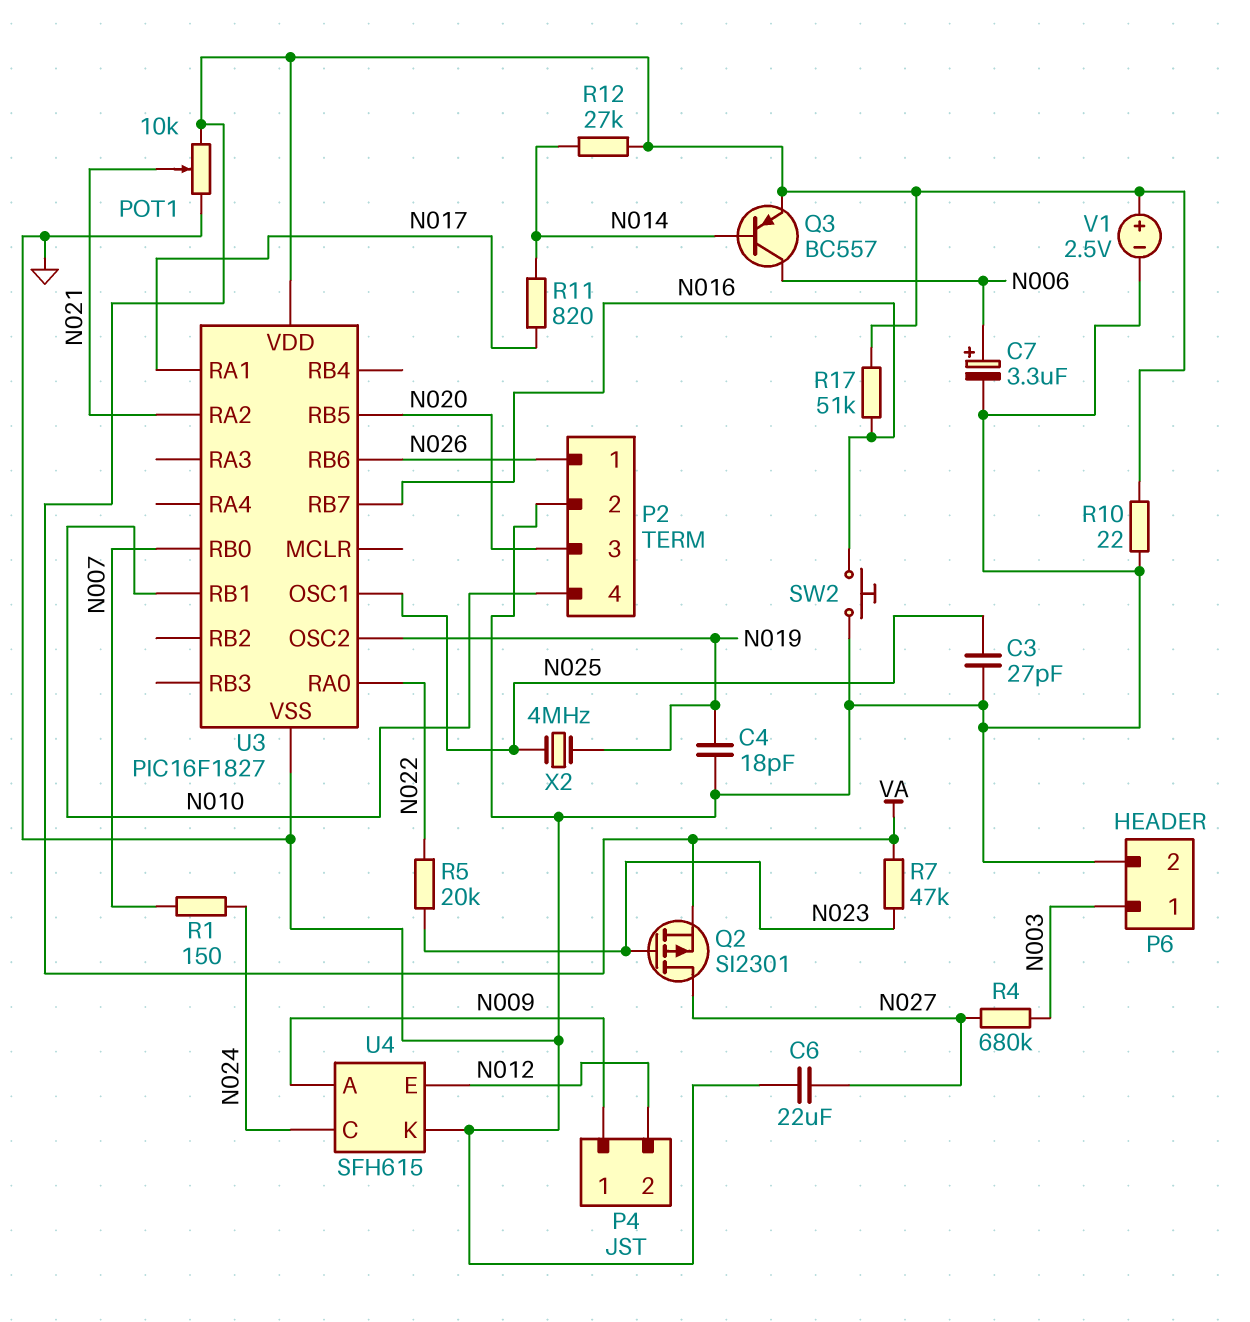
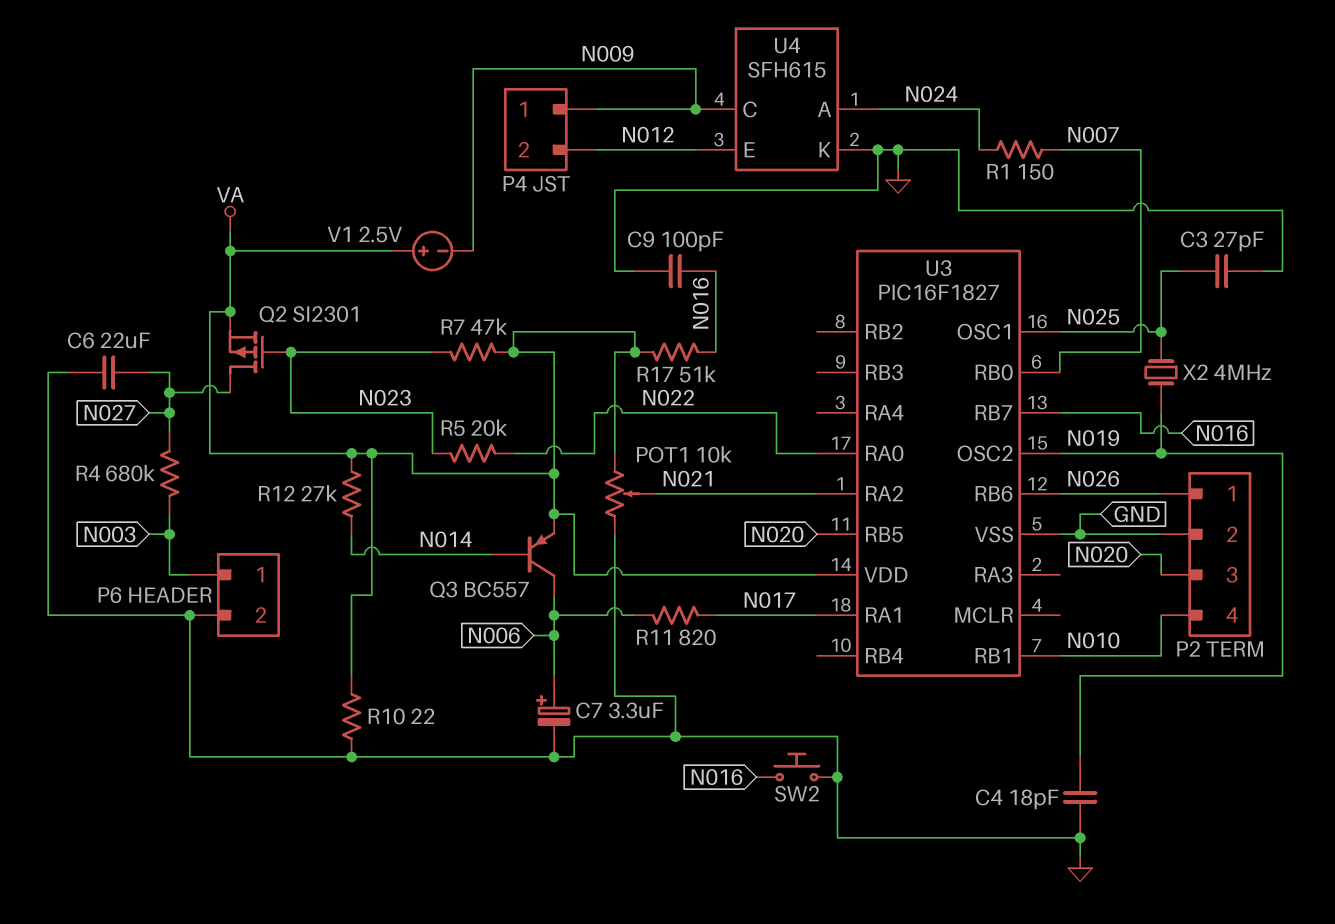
C9: none -> 100pF (GND, N016)
R11: 820 (N014, N017) -> 820 (N006, N017)
U4 pin A: N009 -> N024
U4 pin C: N024 -> N009
V1: 2.5V (plus VA, minus GND) -> 2.5V (plus VA, minus N009)

